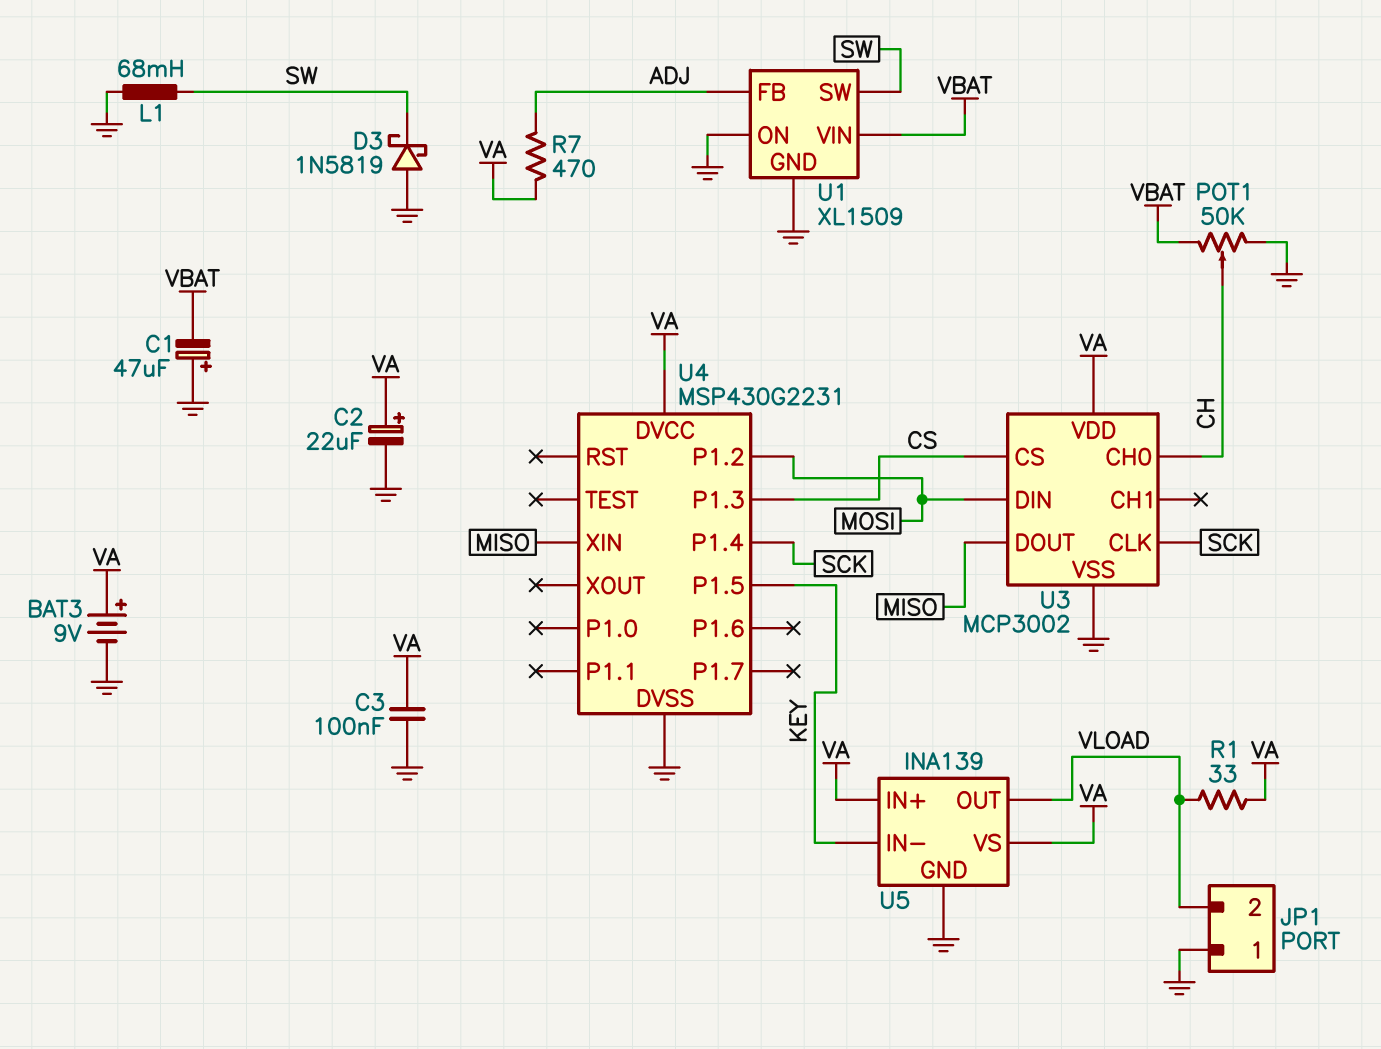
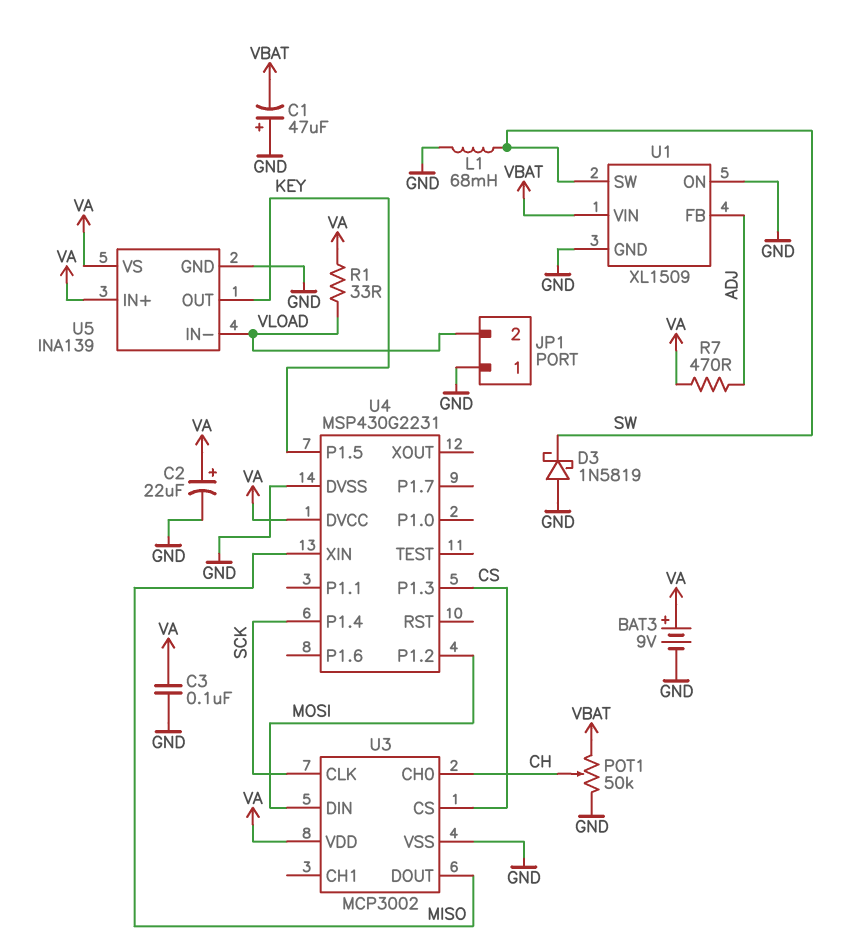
U5 pin IN-: KEY -> VLOAD
U5 pin OUT: VLOAD -> KEY

